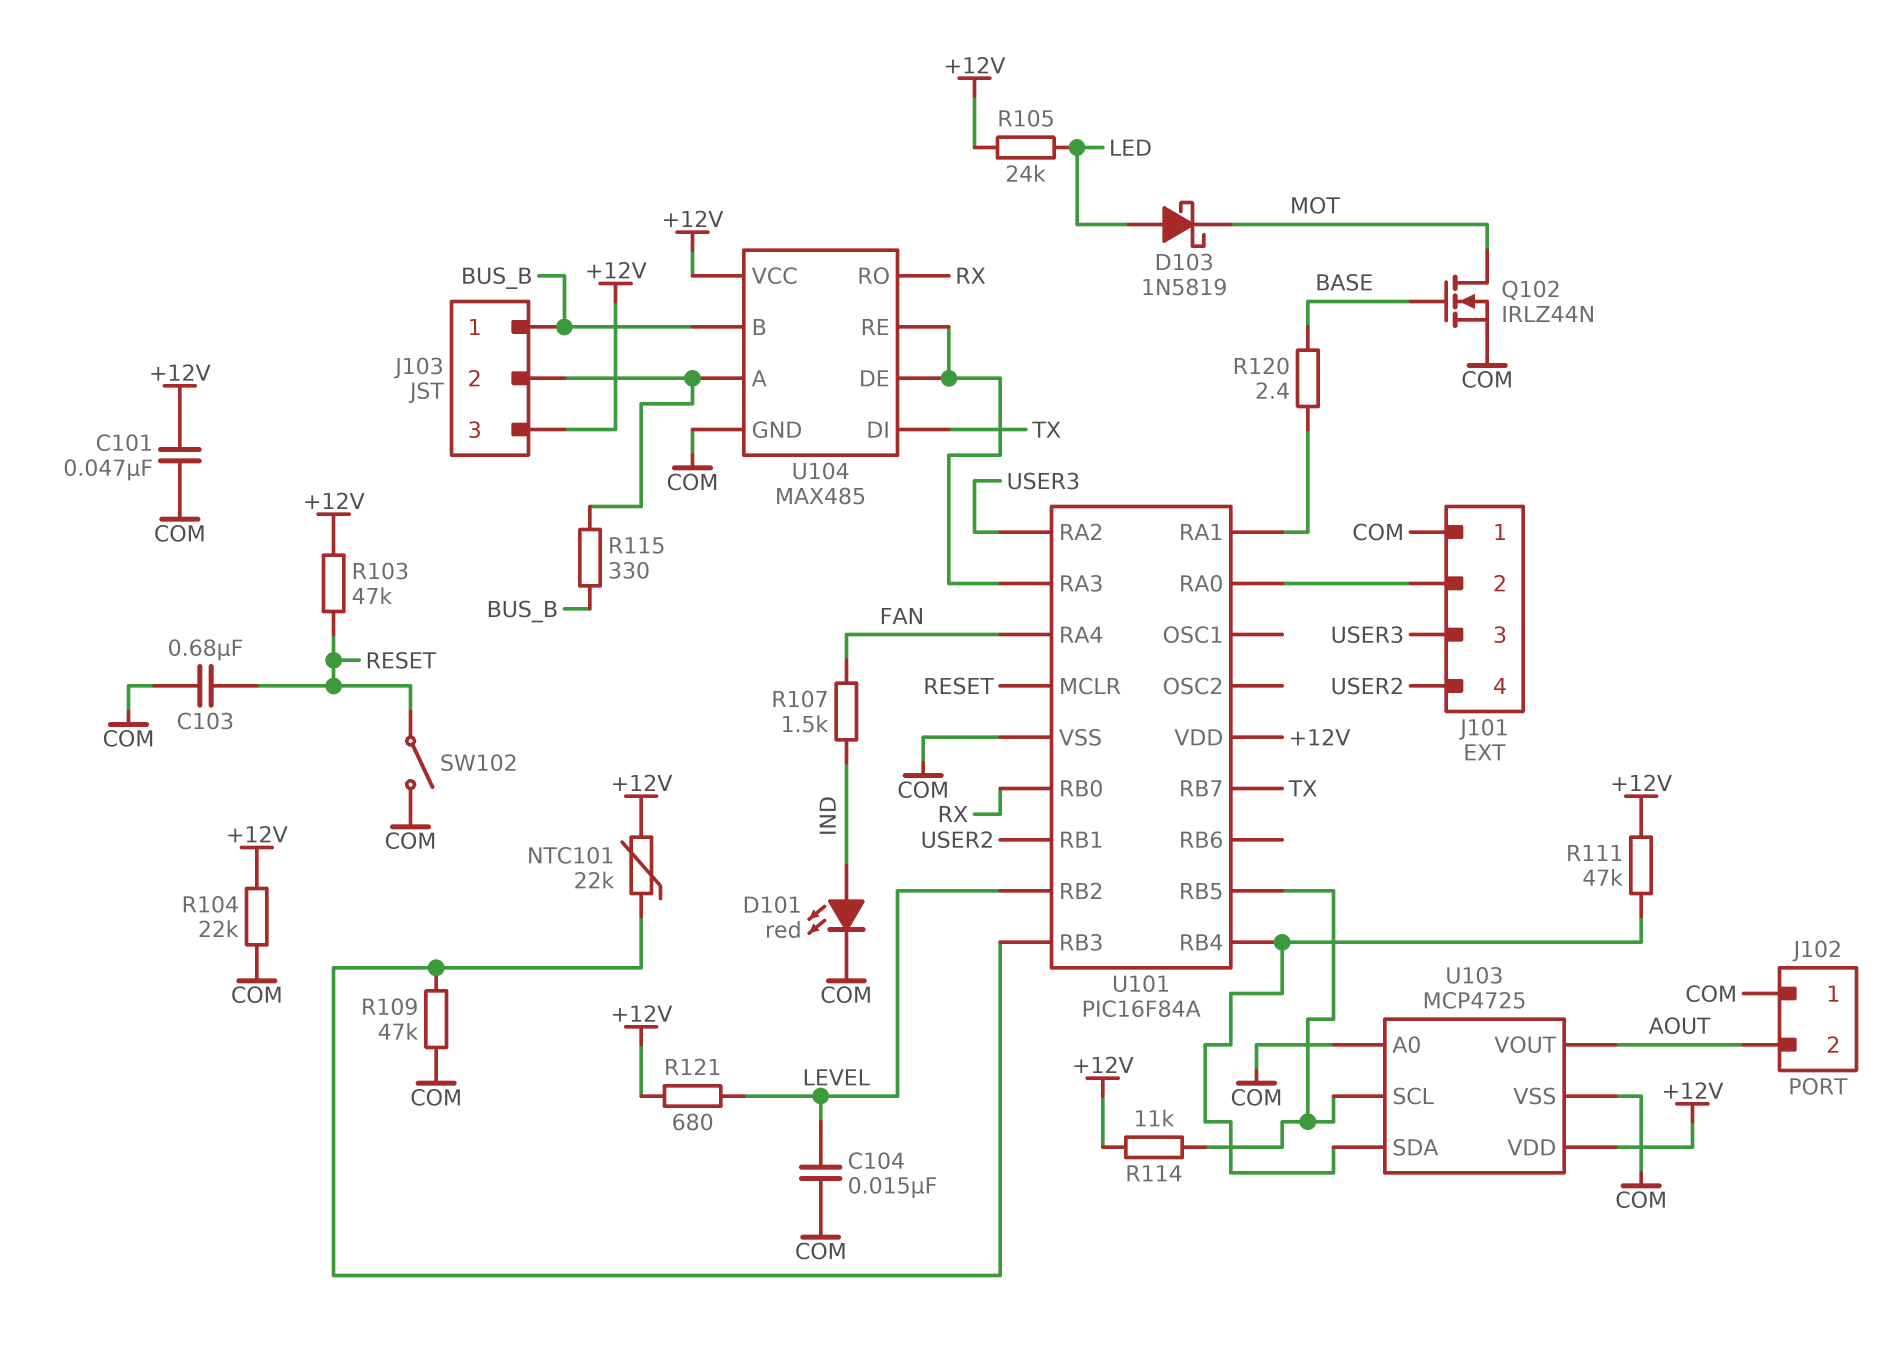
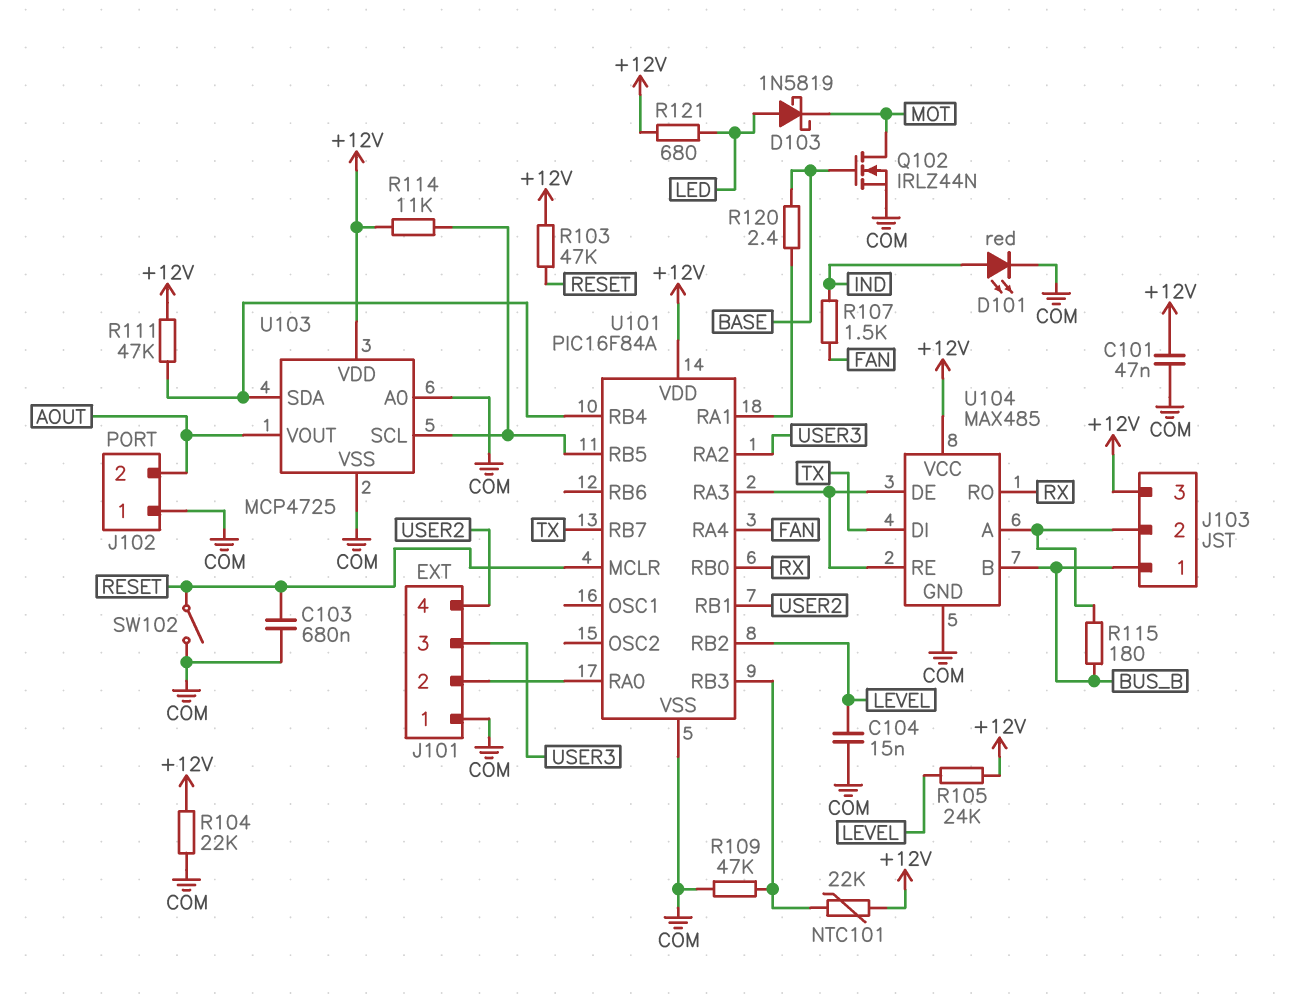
R105: 24k (+12V, LED) -> 24k (+12V, LEVEL)
R115: 330 (BUS_B, J103/2) -> 180 (BUS_B, J103/2)
R121: 680 (+12V, LEVEL) -> 680 (+12V, LED)

